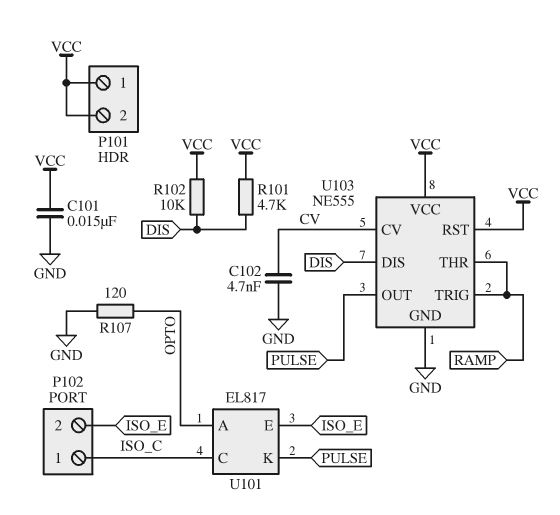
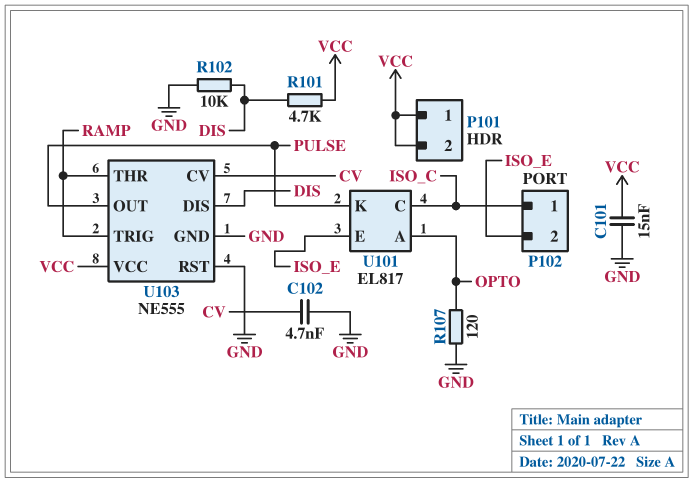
R102: 10k (DIS, VCC) -> 10k (DIS, GND)
U103 pin RST: VCC -> GND

